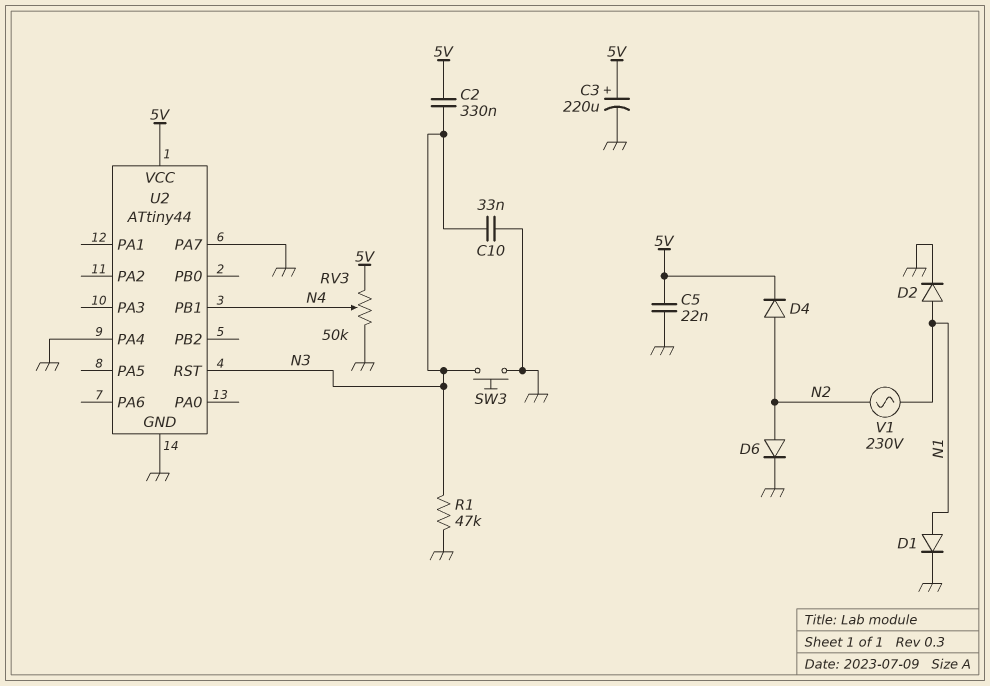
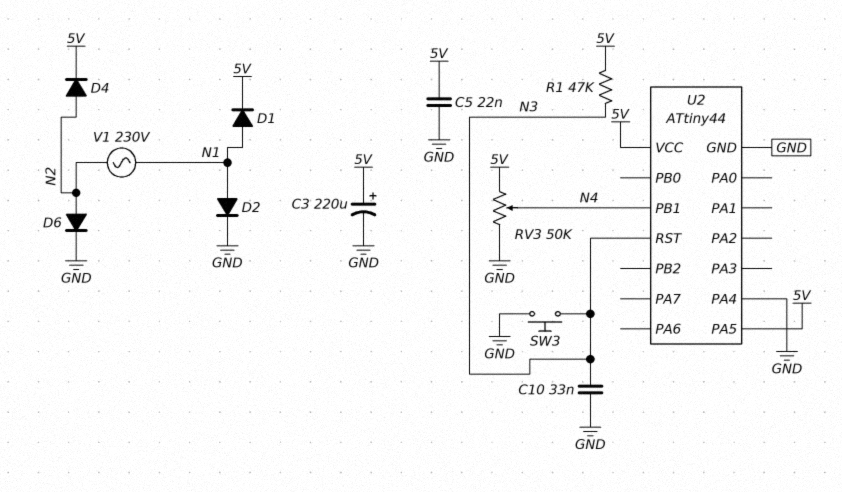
C2: 330nF (5V, N3) -> none
D1: diode (A N1, K GND) -> diode (A N1, K 5V)
R1: 47k (GND, N3) -> 47k (5V, N3)
U2 pin PA5: none -> 5V
U2 pin PA7: GND -> none

